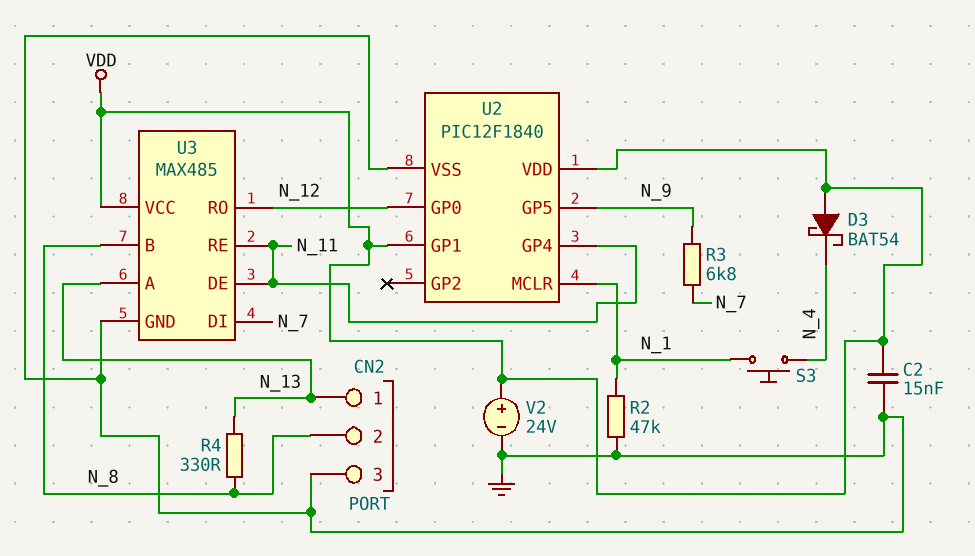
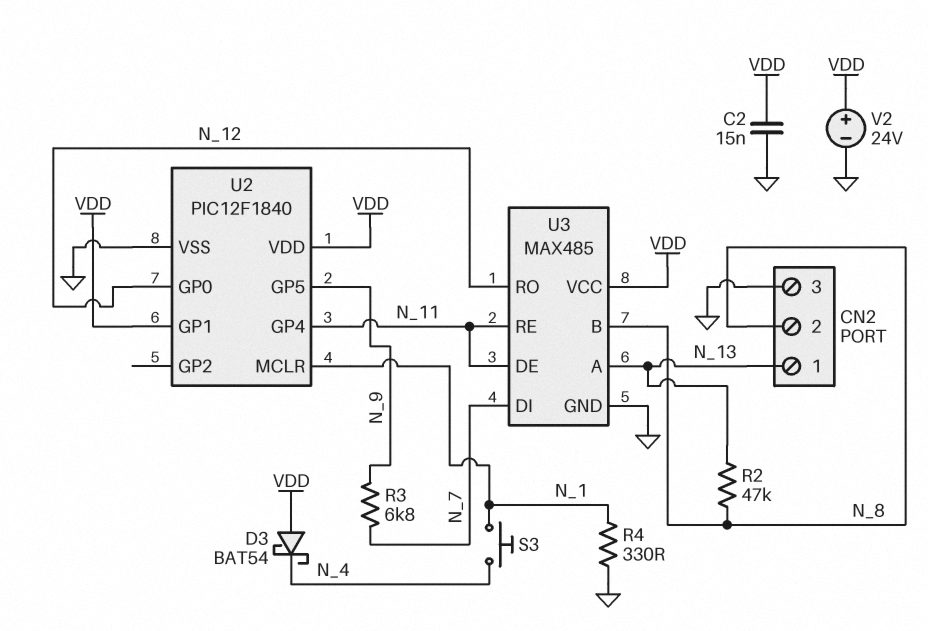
R2: 47k (GND, N_1) -> 47k (N_8, N_13)
R4: 330 (N_8, N_13) -> 330 (GND, N_1)

